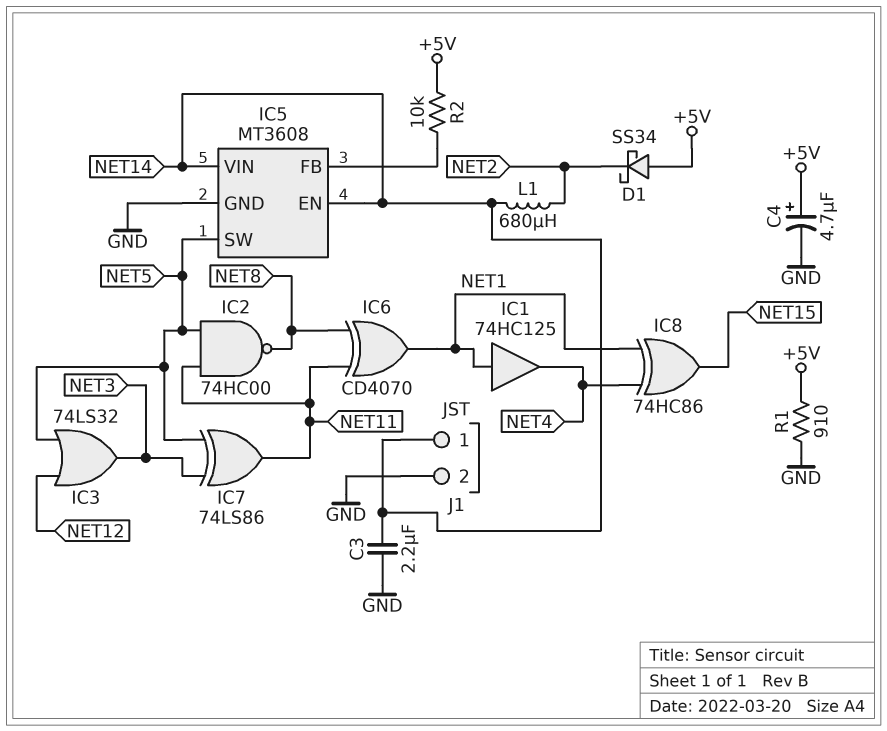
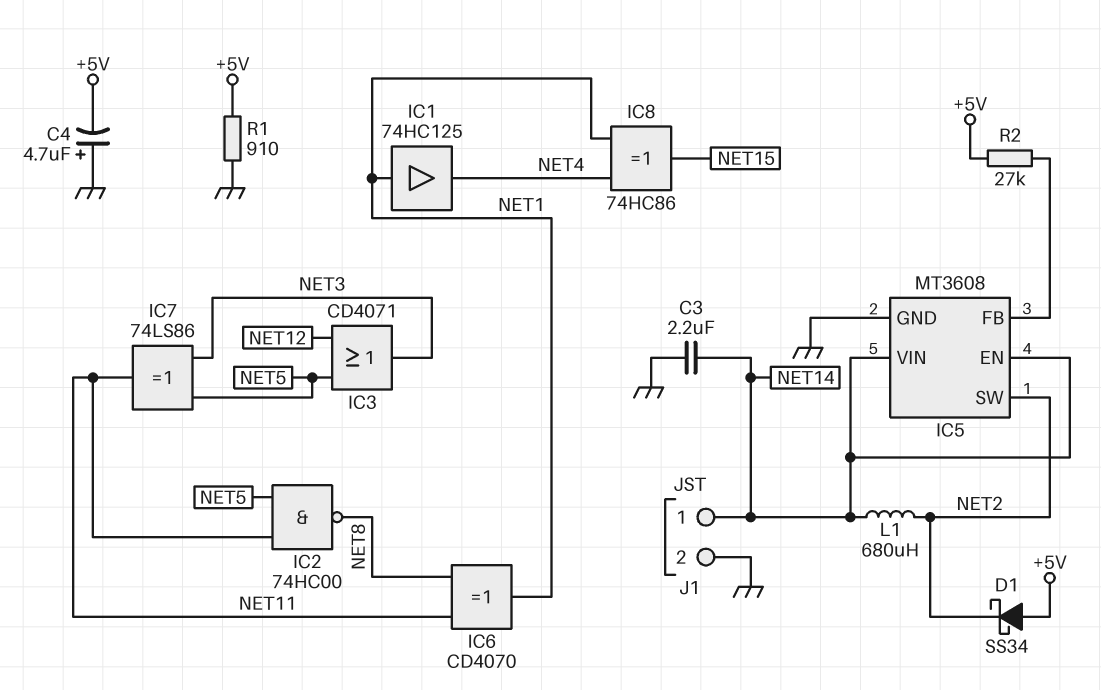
C4: 4.7uF (plus +5V, minus GND) -> 4.7uF (plus GND, minus +5V)
IC3: OR 74LS32 (in NET5, in NET12, out NET3) -> OR CD4071 (in NET5, in NET12, out NET3)
IC5 pin SW: NET5 -> NET2
R2: 10k (+5V, IC5/FB) -> 27k (+5V, IC5/FB)

